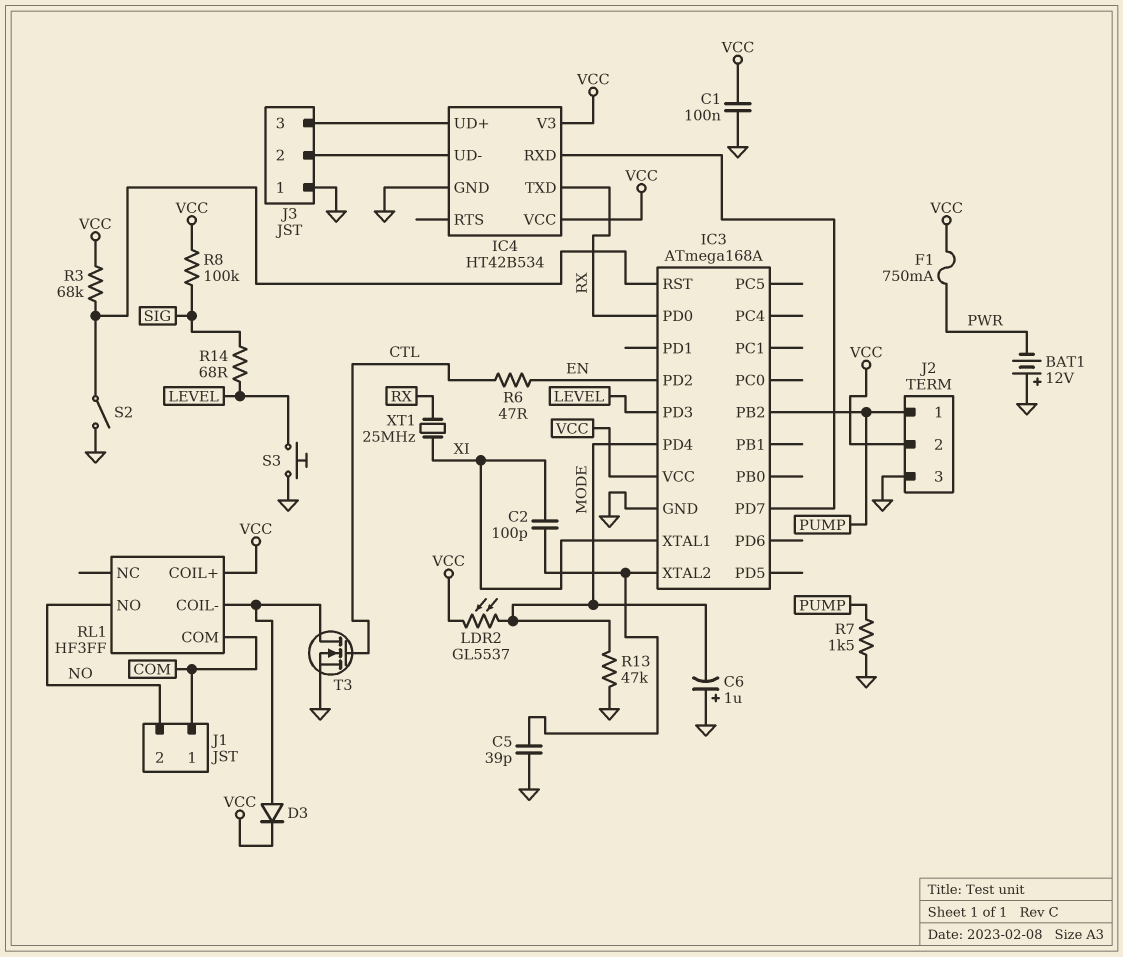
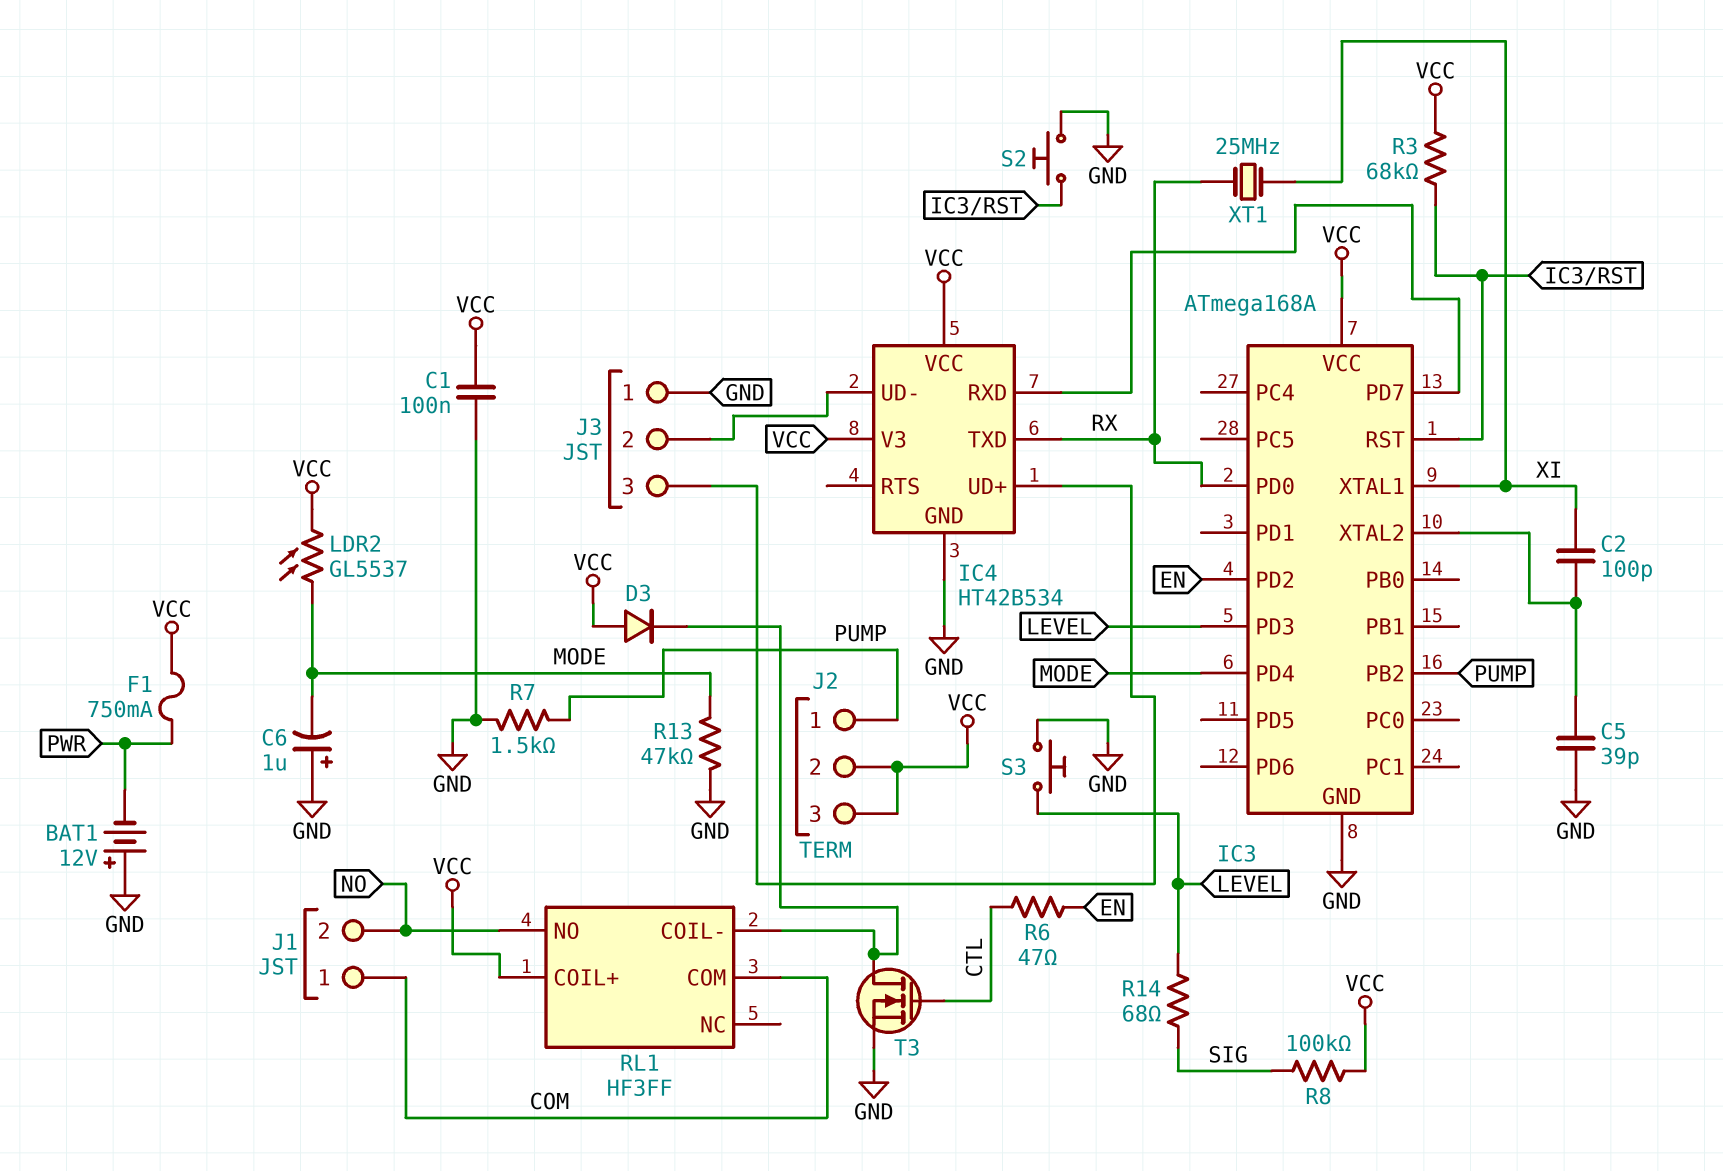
D3: diode (A RL1/COIL-, K VCC) -> diode (A VCC, K RL1/COIL-)
J2 pin 3: GND -> VCC
S2: switch (GND, IC3/RST) -> button (GND, IC3/RST)

